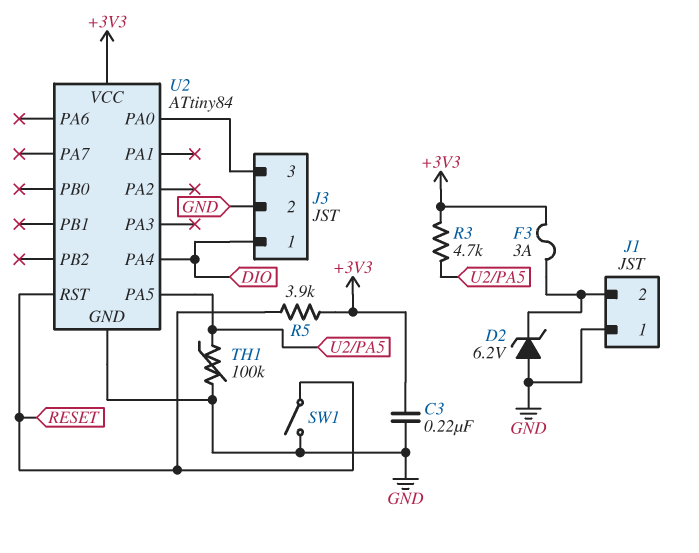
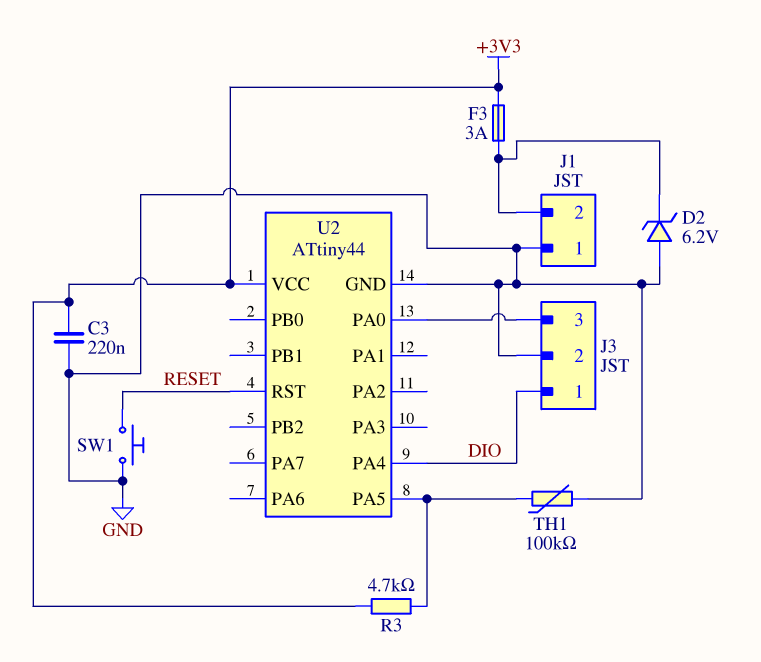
R5: 3.9k (+3V3, RESET) -> none
SW1: switch (GND, RESET) -> button (GND, RESET)
U2: ATtiny84 -> ATtiny44

